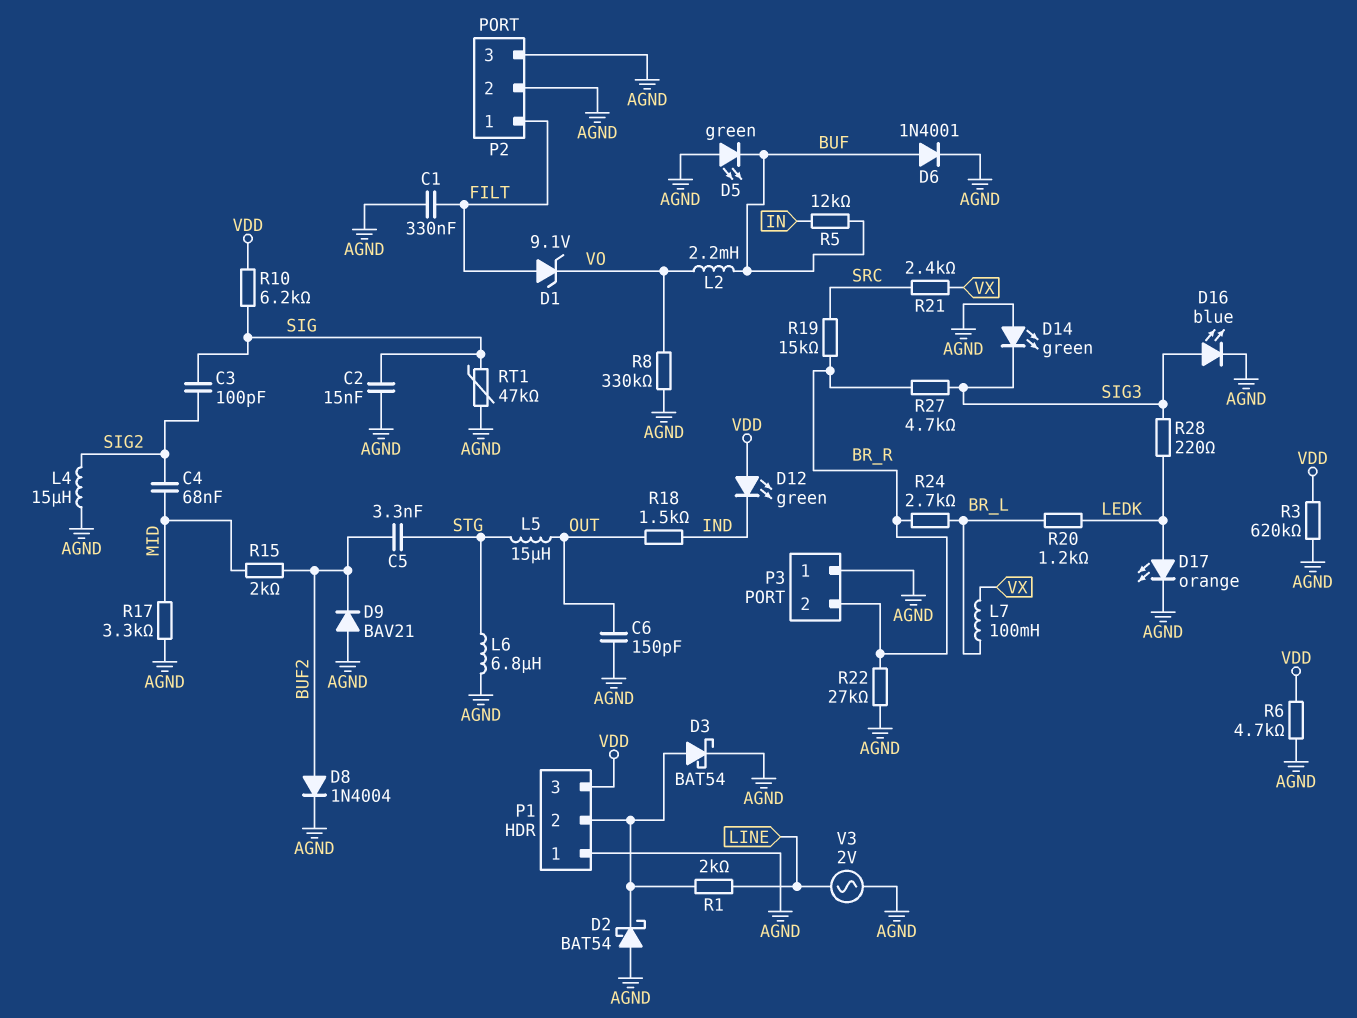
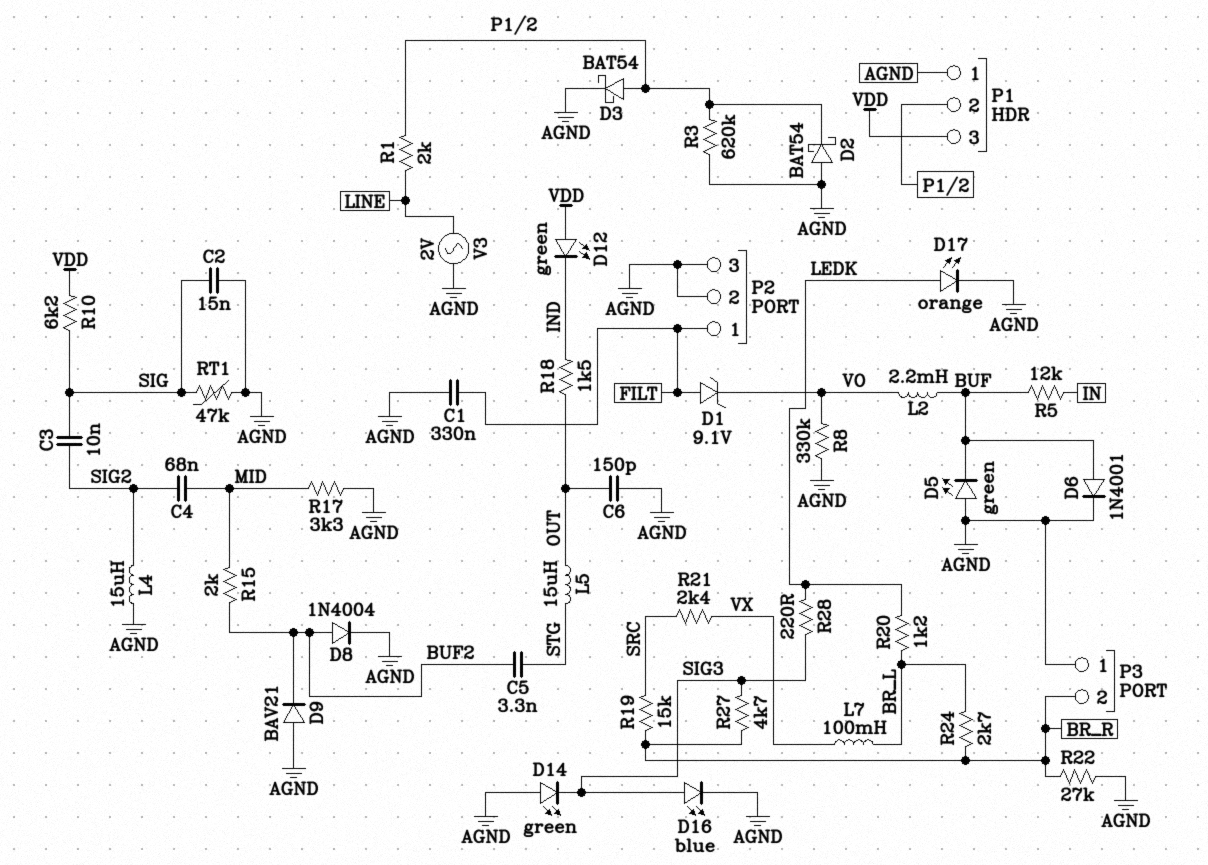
C3: 100pF (SIG, SIG2) -> 10nF (SIG, SIG2)
L6: 6.8uH (AGND, STG) -> none
R3: 620k (AGND, VDD) -> 620k (AGND, P1/2)
R6: 4.7k (AGND, VDD) -> none

